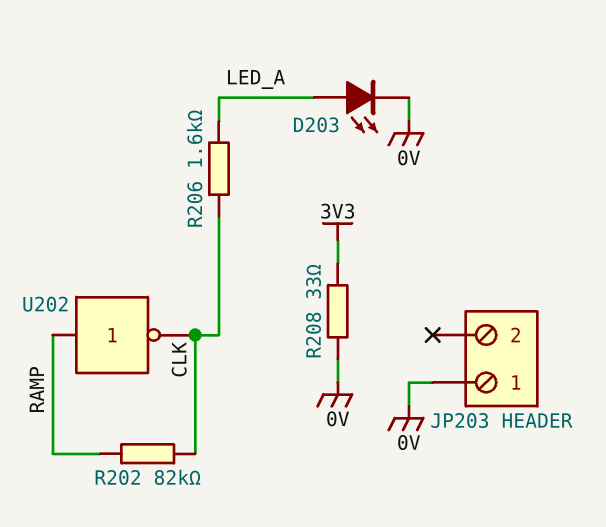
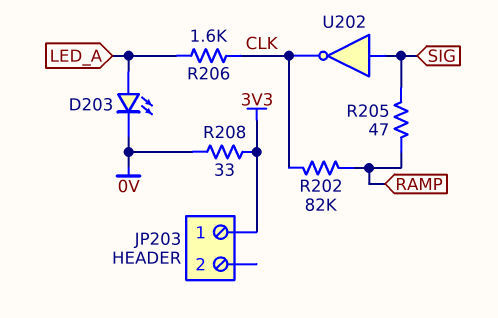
JP203 pin 1: 0V -> 3V3
R205: none -> 47 (RAMP, SIG)
U202: NOT (in RAMP, out CLK) -> NOT (in SIG, out CLK)

